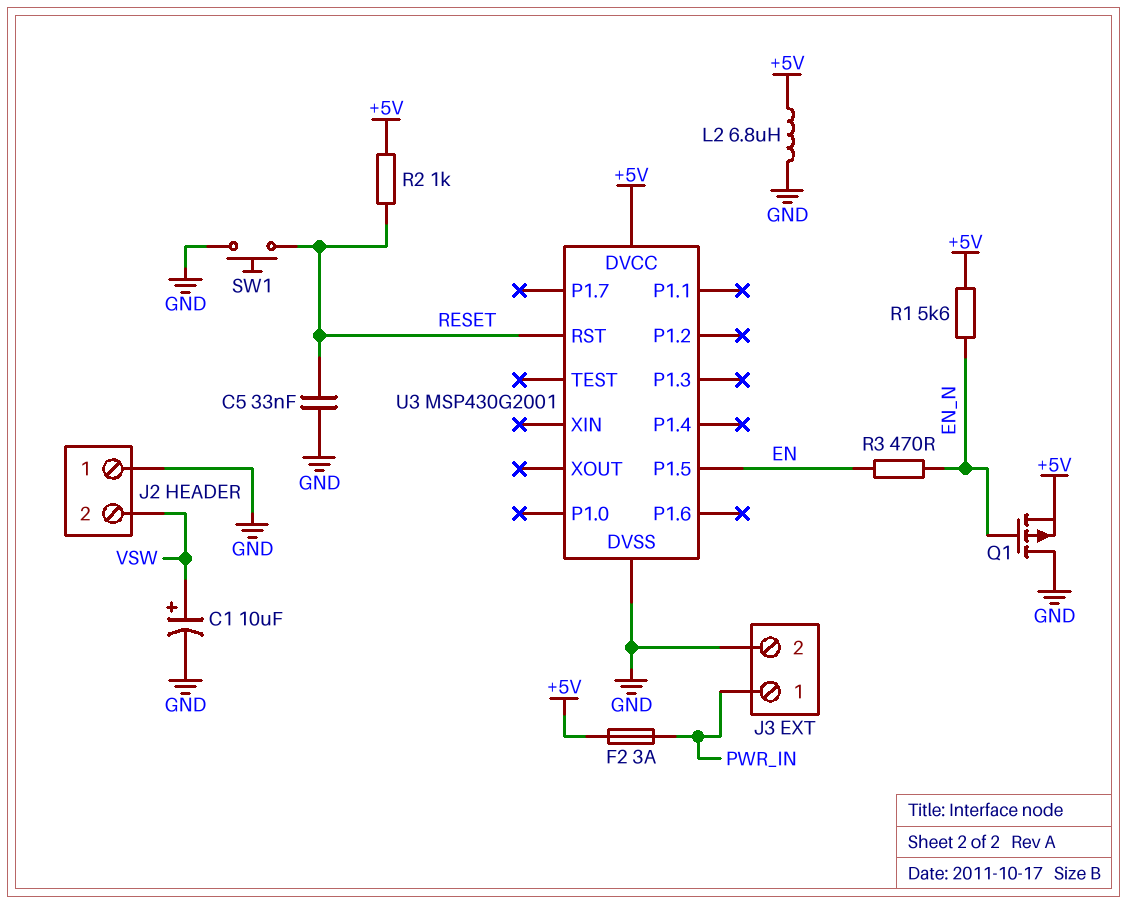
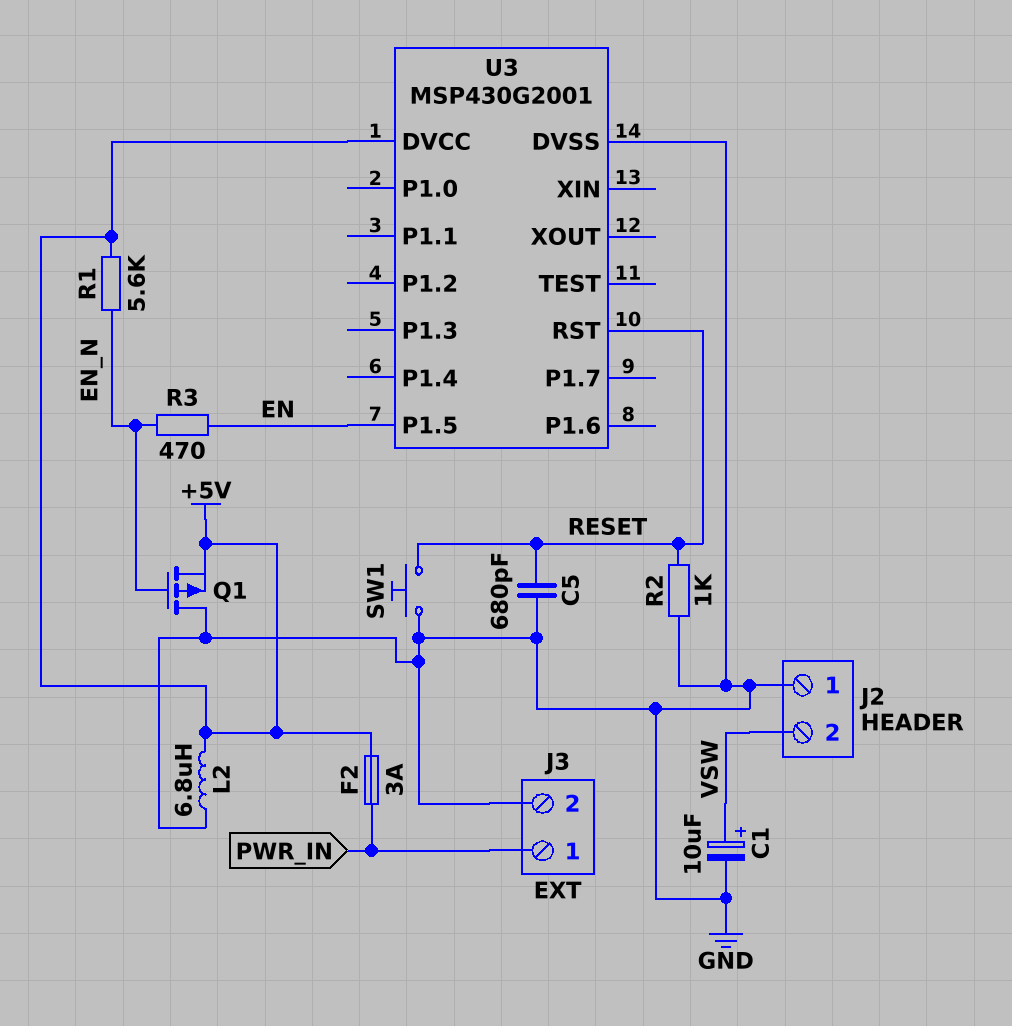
C5: 33nF (GND, RESET) -> 680pF (GND, RESET)
R2: 1k (+5V, RESET) -> 1k (GND, RESET)

